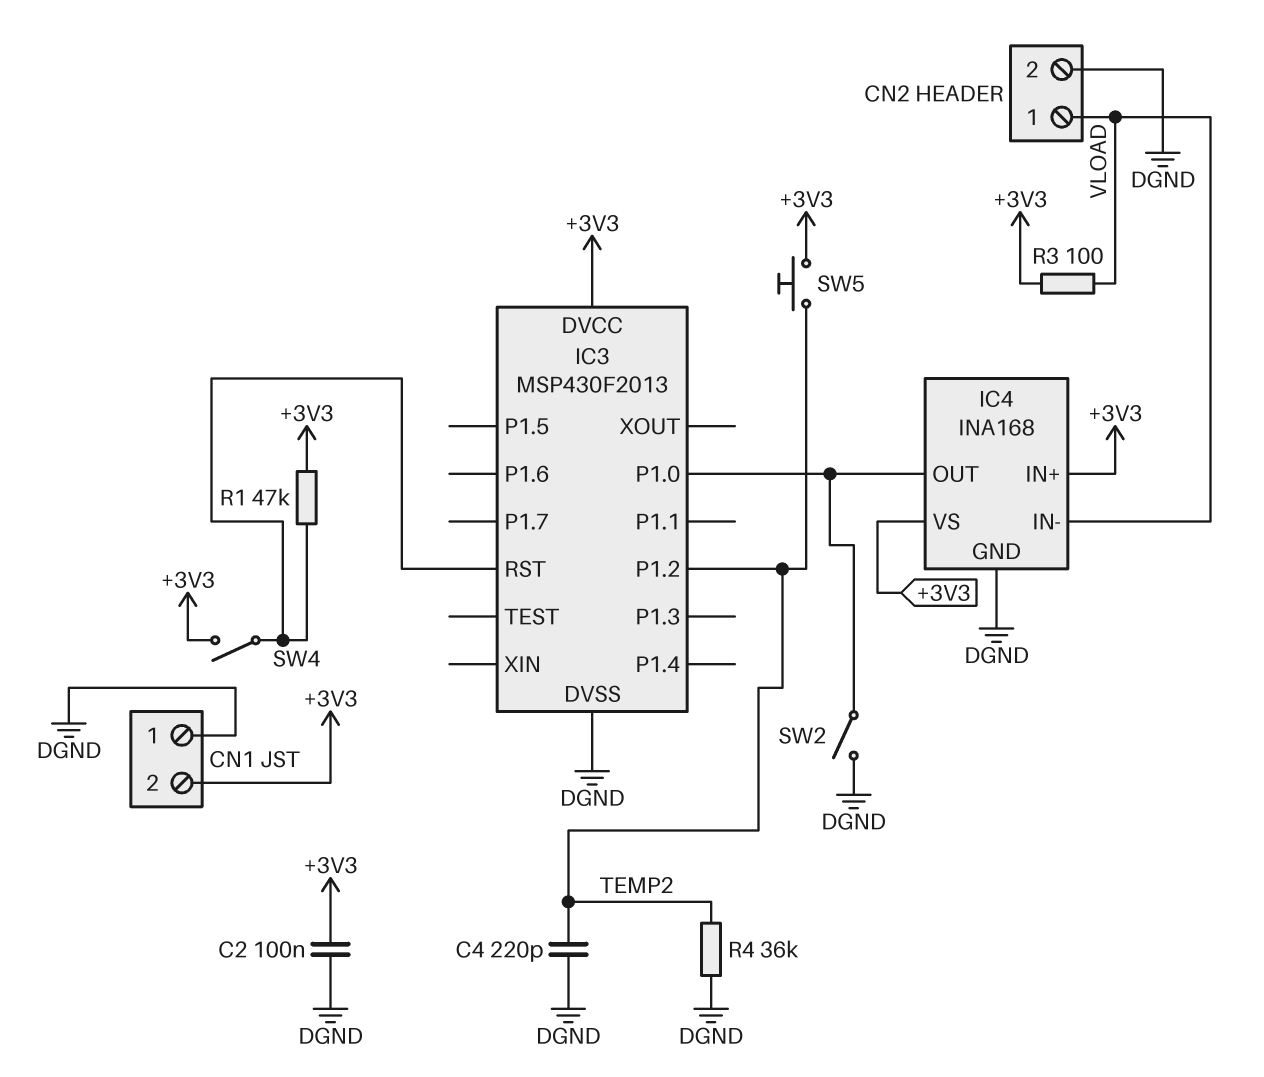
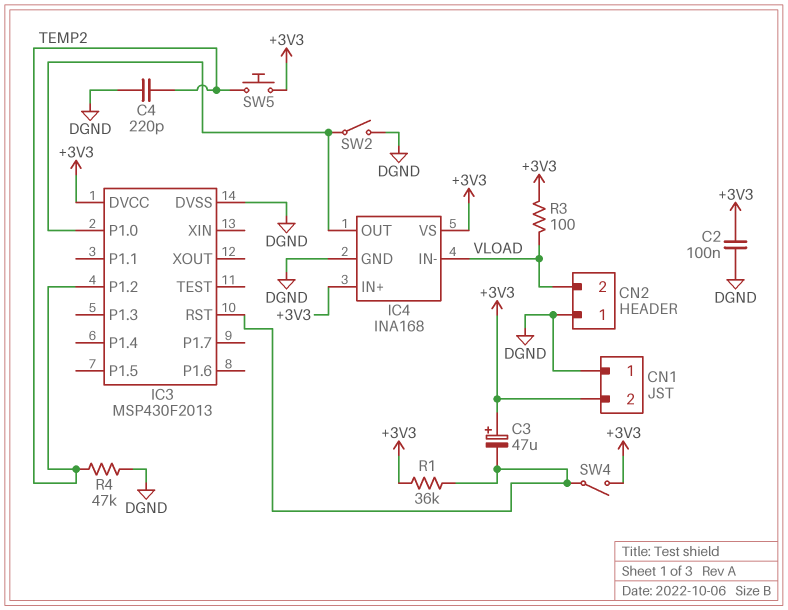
C3: none -> 47uF (plus +3V3, minus IC3/RST)
CN2 pin 1: VLOAD -> DGND
CN2 pin 2: DGND -> VLOAD
R1: 47k (+3V3, IC3/RST) -> 36k (+3V3, IC3/RST)
R4: 36k (DGND, TEMP2) -> 47k (DGND, TEMP2)

